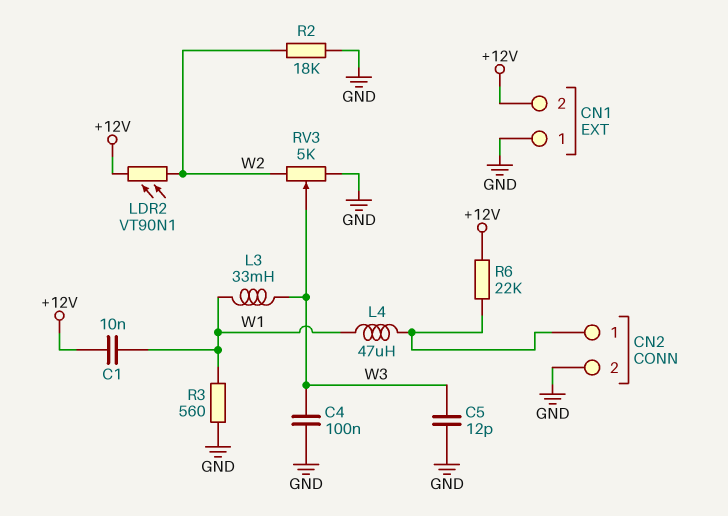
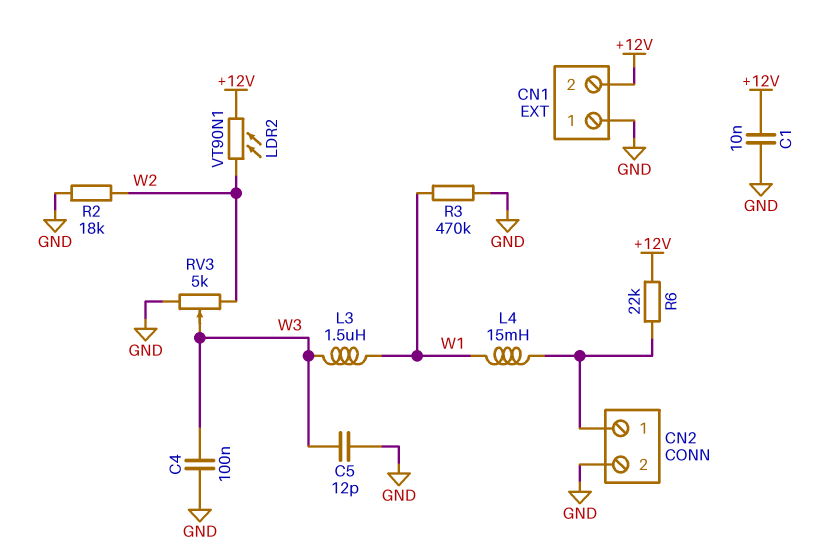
C1: 10nF (+12V, W1) -> 10nF (+12V, GND)
L3: 33mH (W1, W3) -> 1.5uH (W1, W3)
L4: 47uH (CN2/1, W1) -> 15mH (CN2/1, W1)
R3: 560 (GND, W1) -> 470k (GND, W1)

